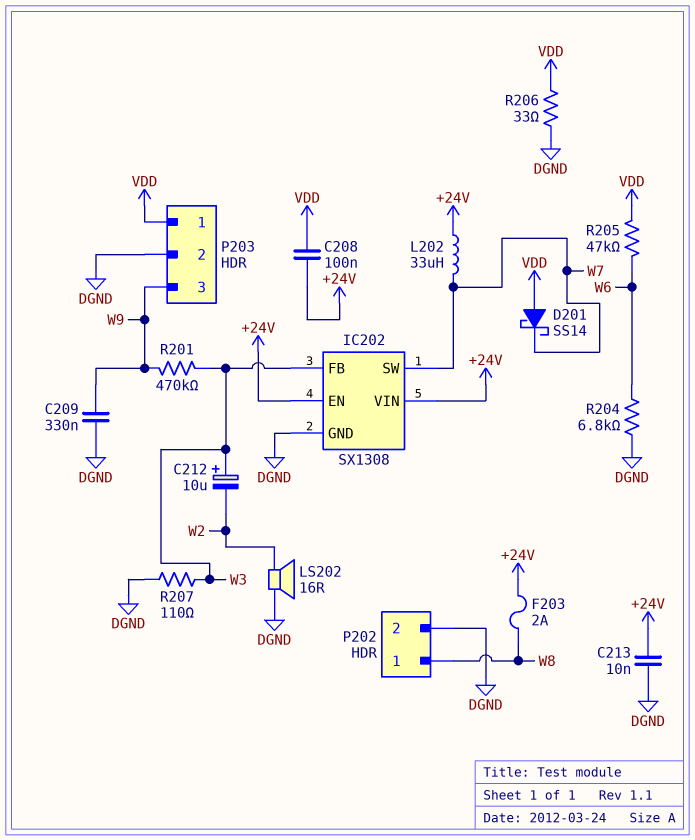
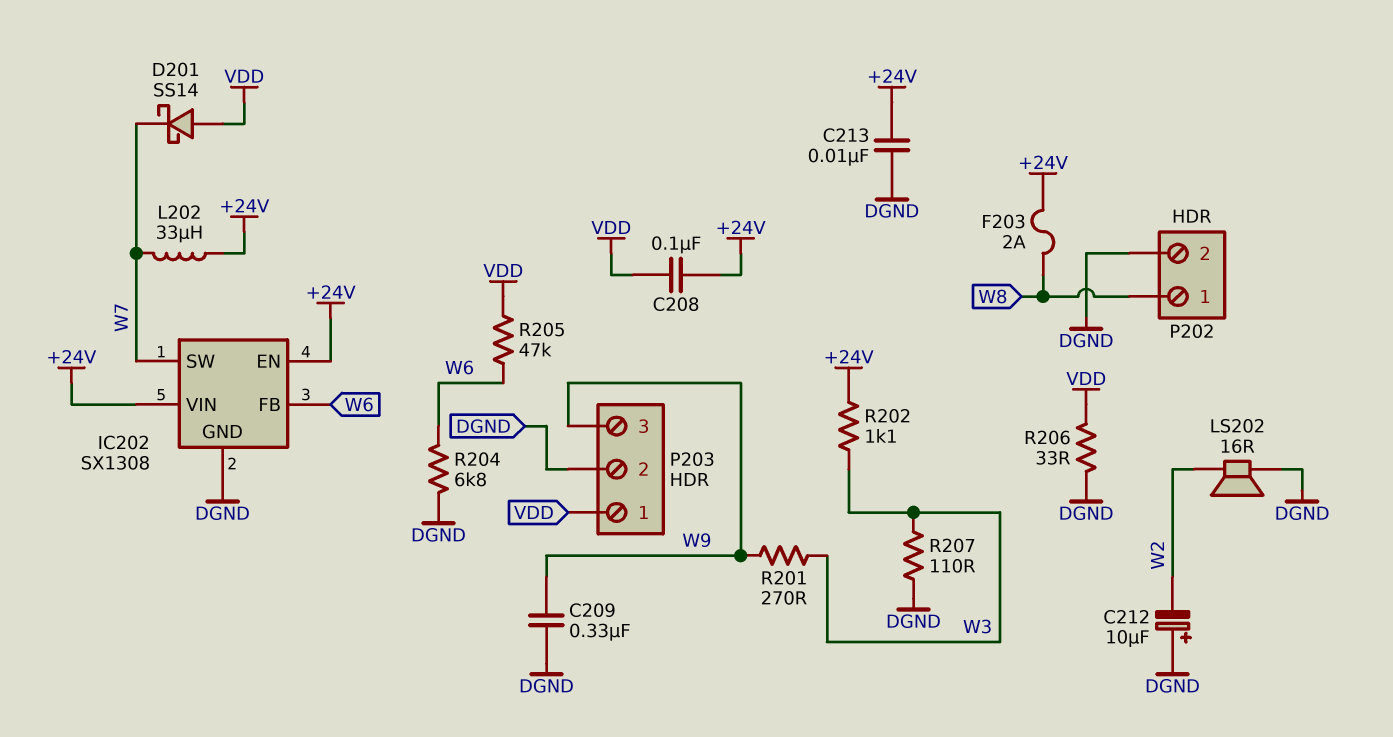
C212: 10uF (plus W3, minus W2) -> 10uF (plus DGND, minus W2)
IC202 pin FB: W3 -> W6
R201: 470k (W3, W9) -> 270 (W3, W9)
R202: none -> 1.1k (+24V, W3)

